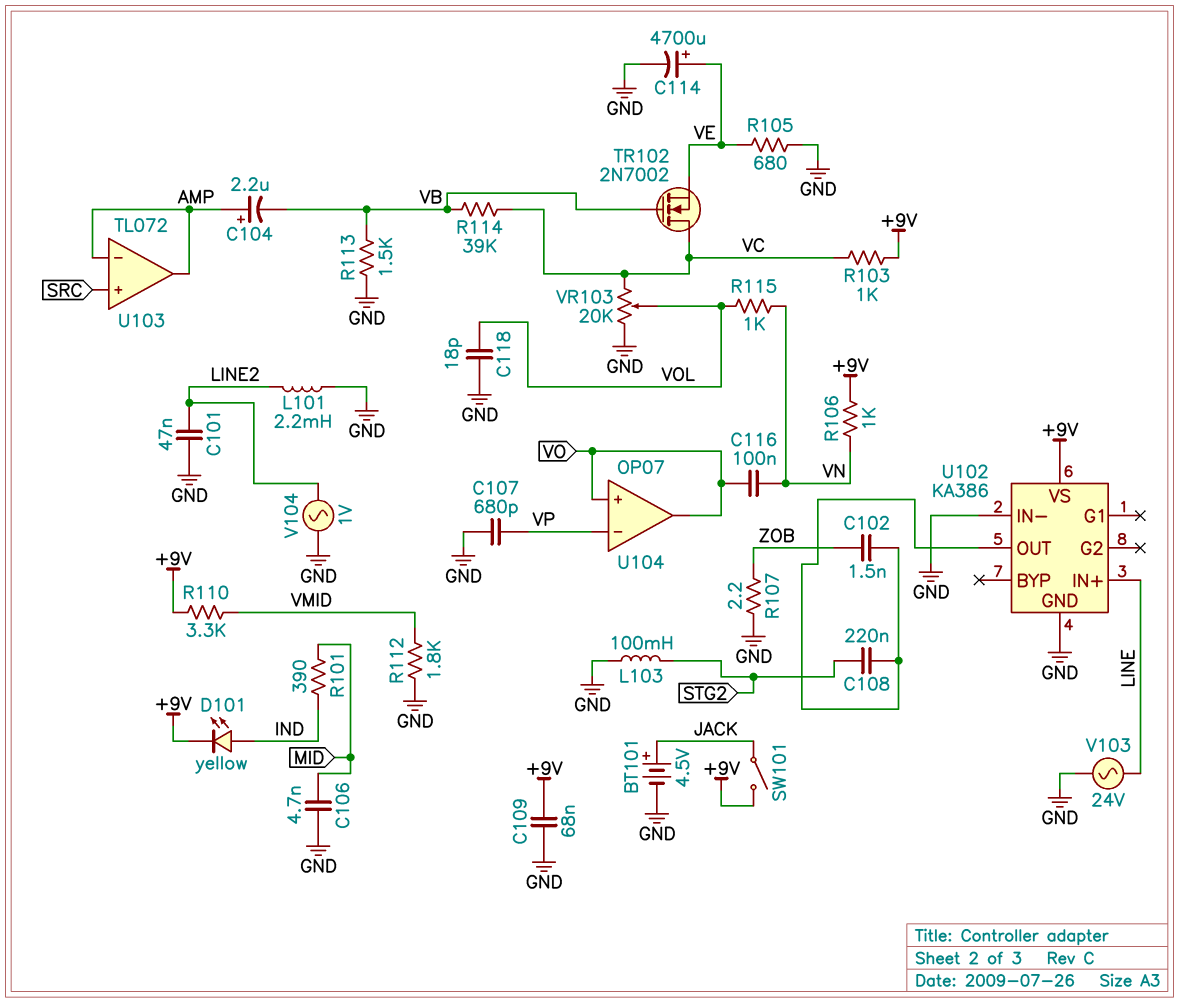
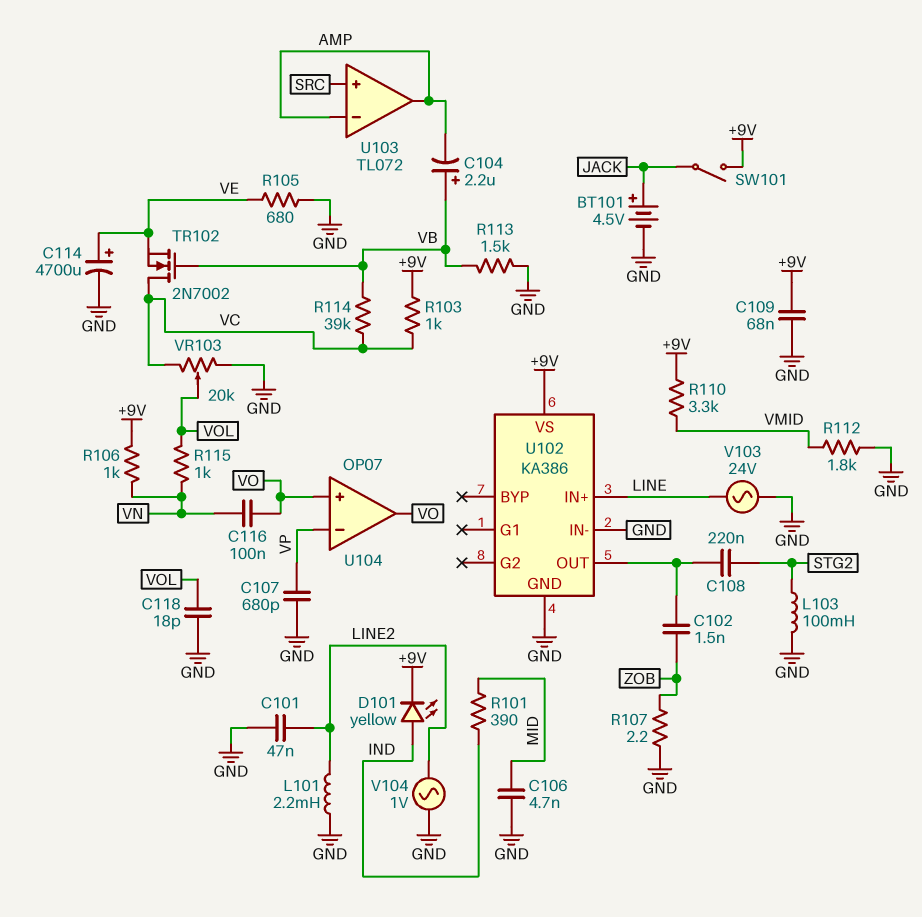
C104: 2.2uF (plus AMP, minus VB) -> 2.2uF (plus VB, minus AMP)

